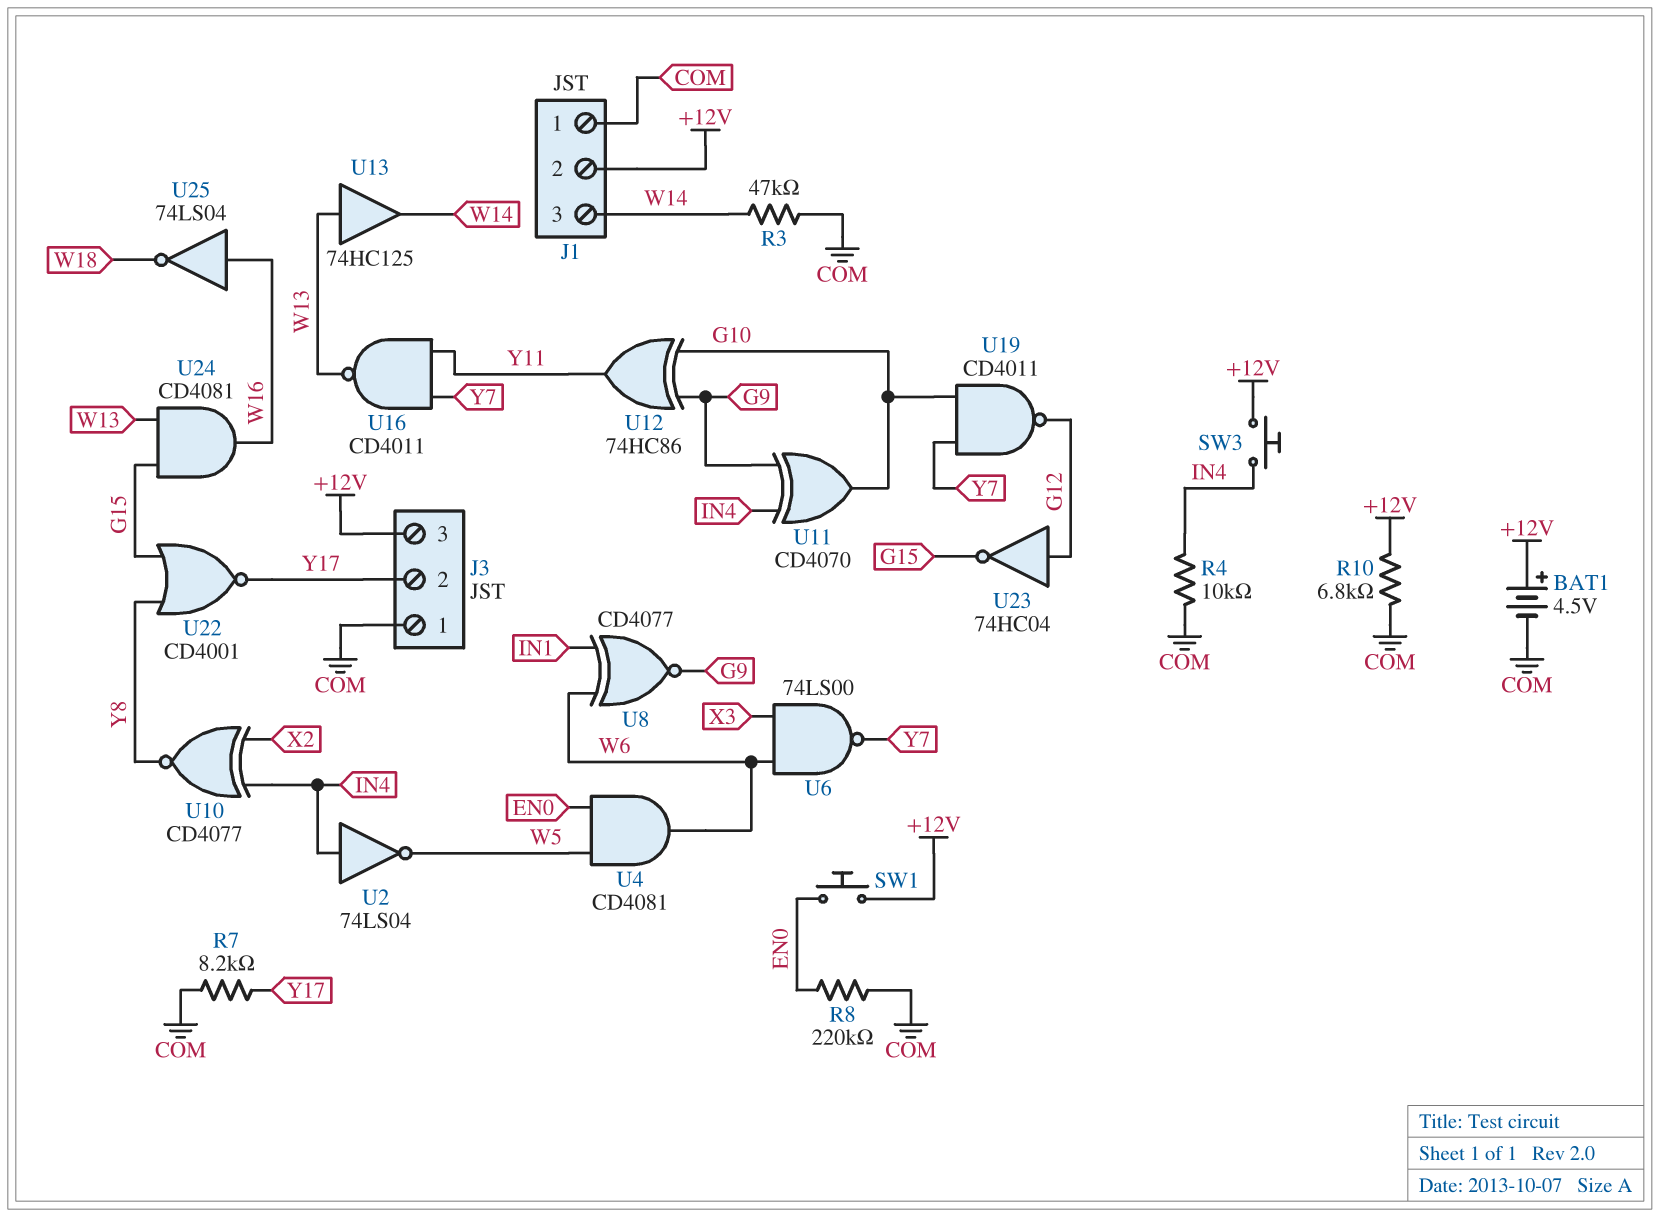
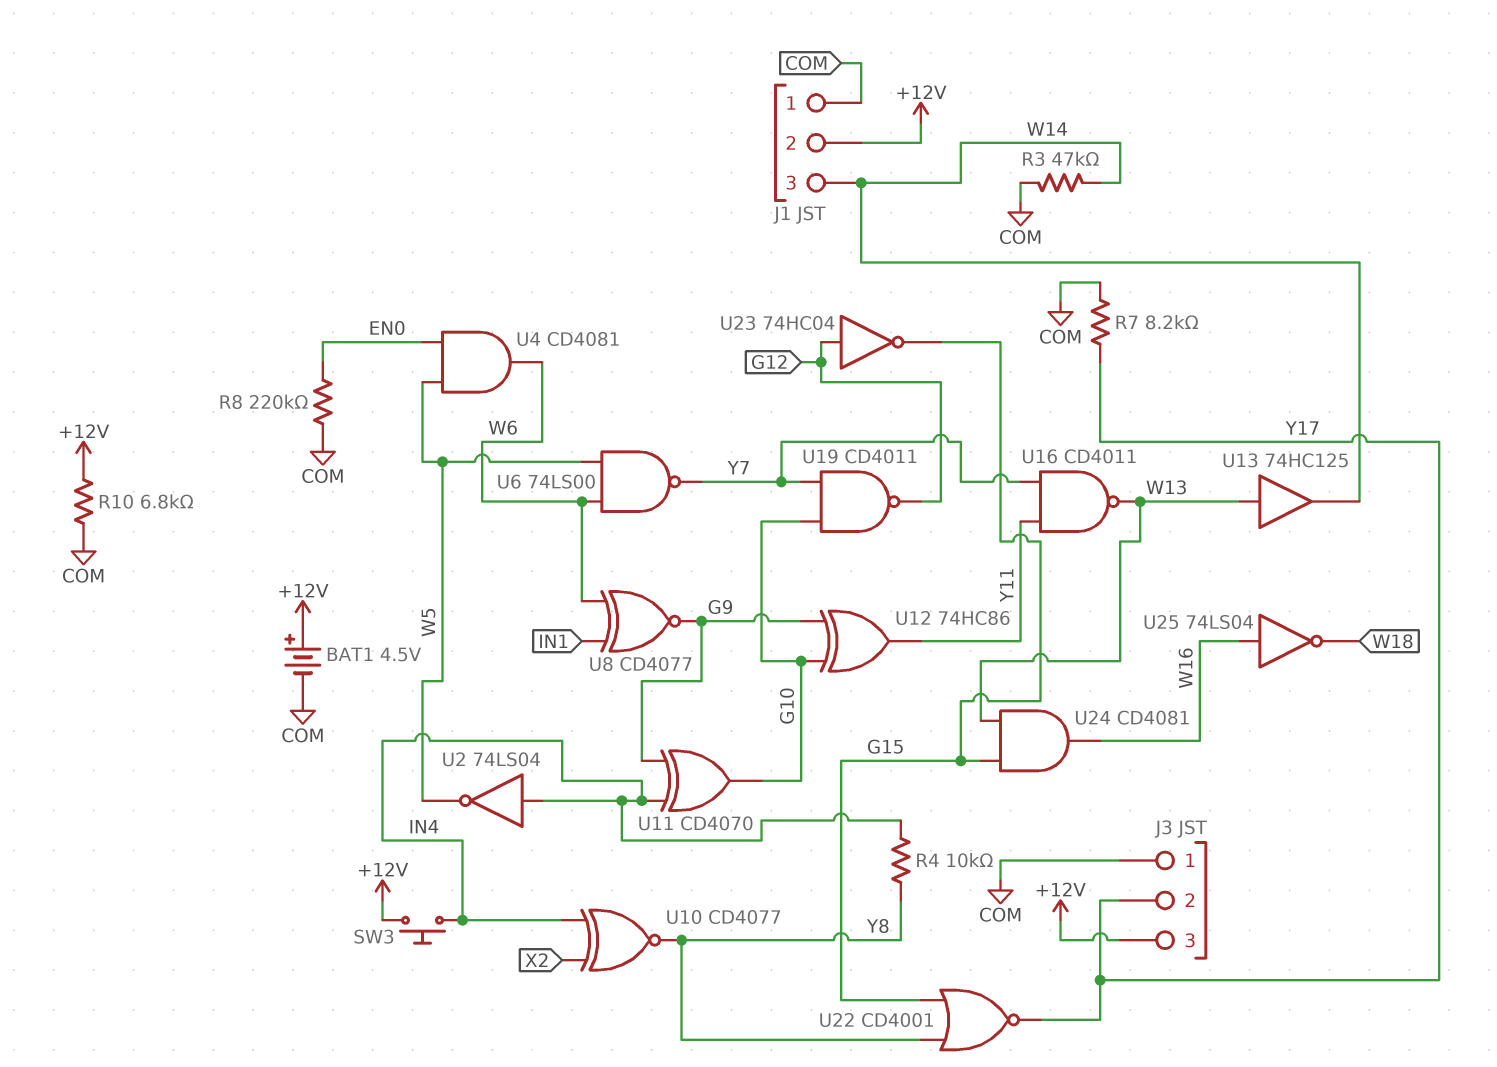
R4: 10k (COM, IN4) -> 10k (IN4, Y8)
SW1: button (+12V, EN0) -> none
U6: NAND 74LS00 (in W6, in X3, out Y7) -> NAND 74LS00 (in W5, in W6, out Y7)

